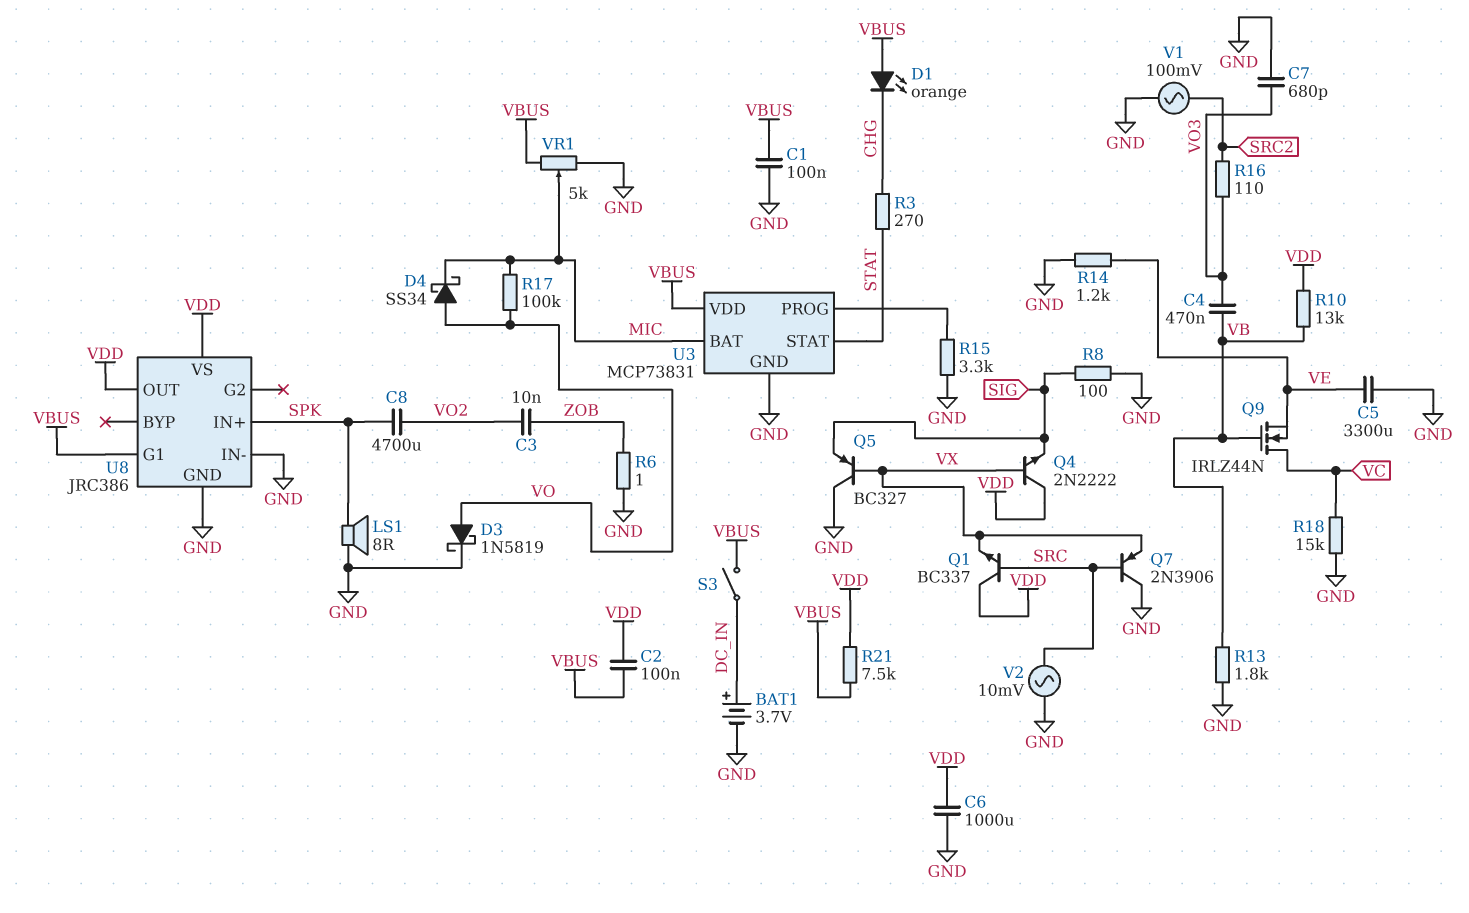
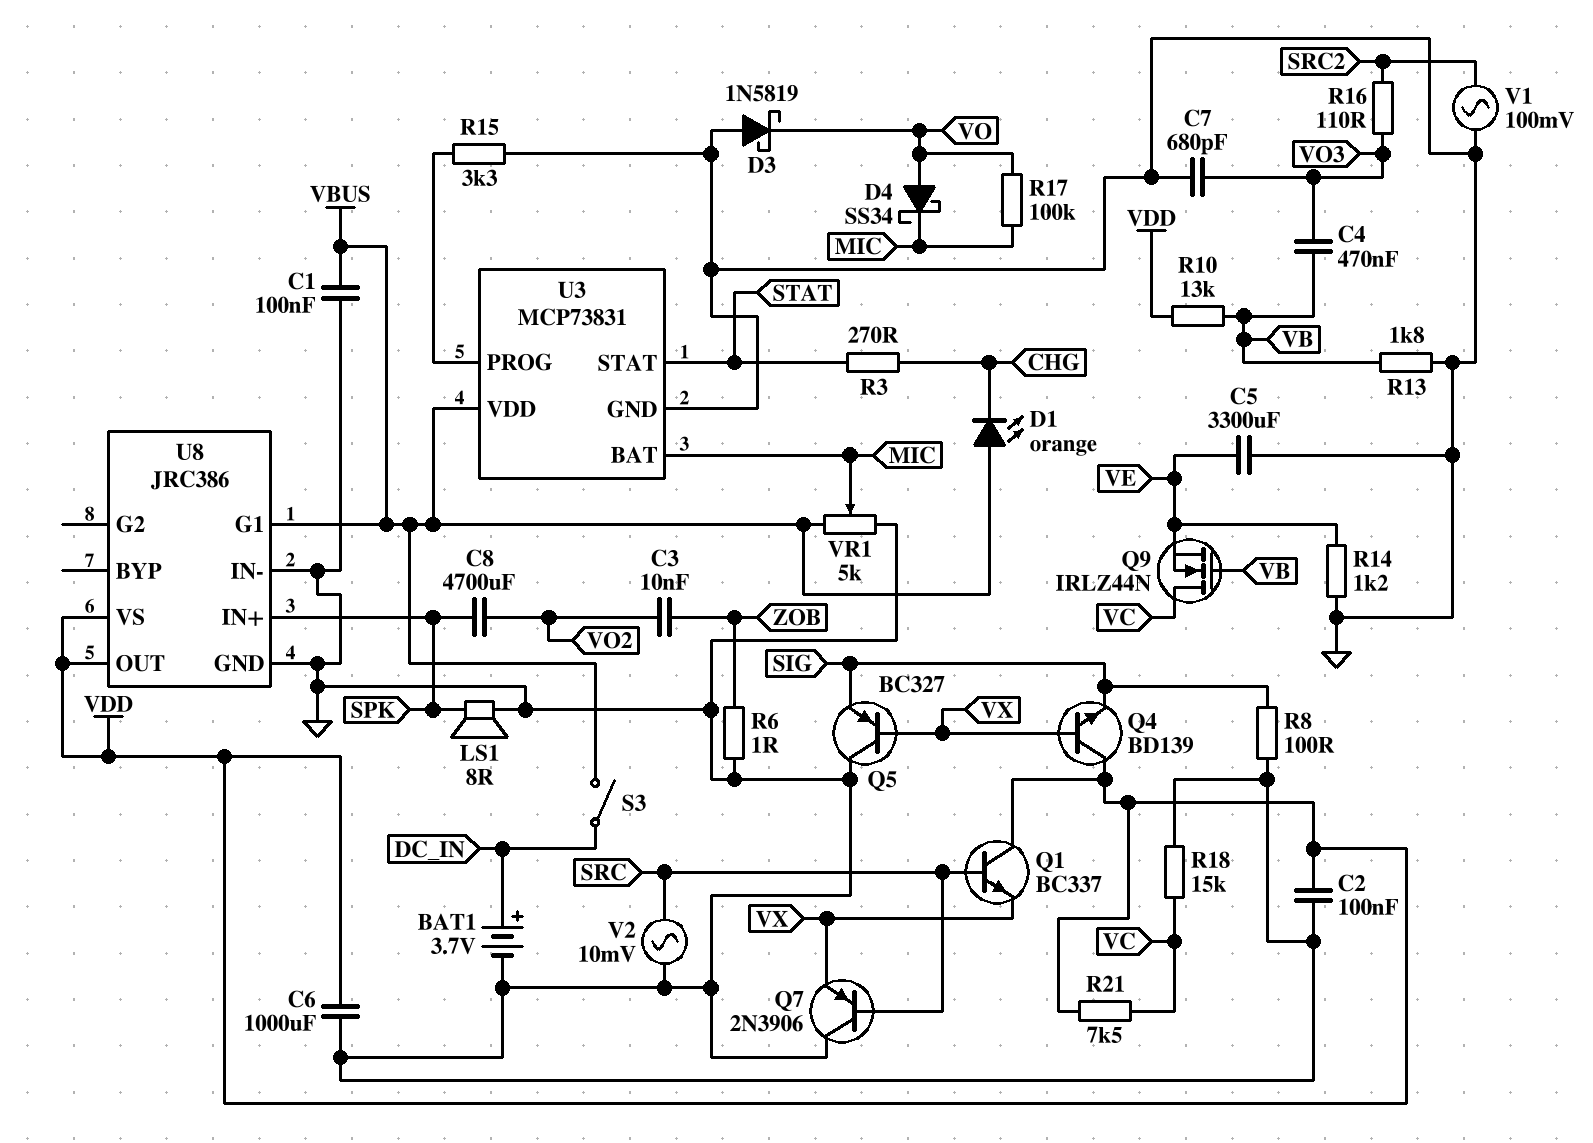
C2: 100nF (VBUS, VDD) -> 100nF (GND, VDD)
D3: schottky 1N5819 (A VO, K GND) -> schottky 1N5819 (A GND, K VO)
Q4: NPN 2N2222 (B VX, C VDD, E SIG) -> NPN BD139 (B VX, C VDD, E SIG)
R21: 7.5k (VBUS, VDD) -> 7.5k (VC, VDD)

